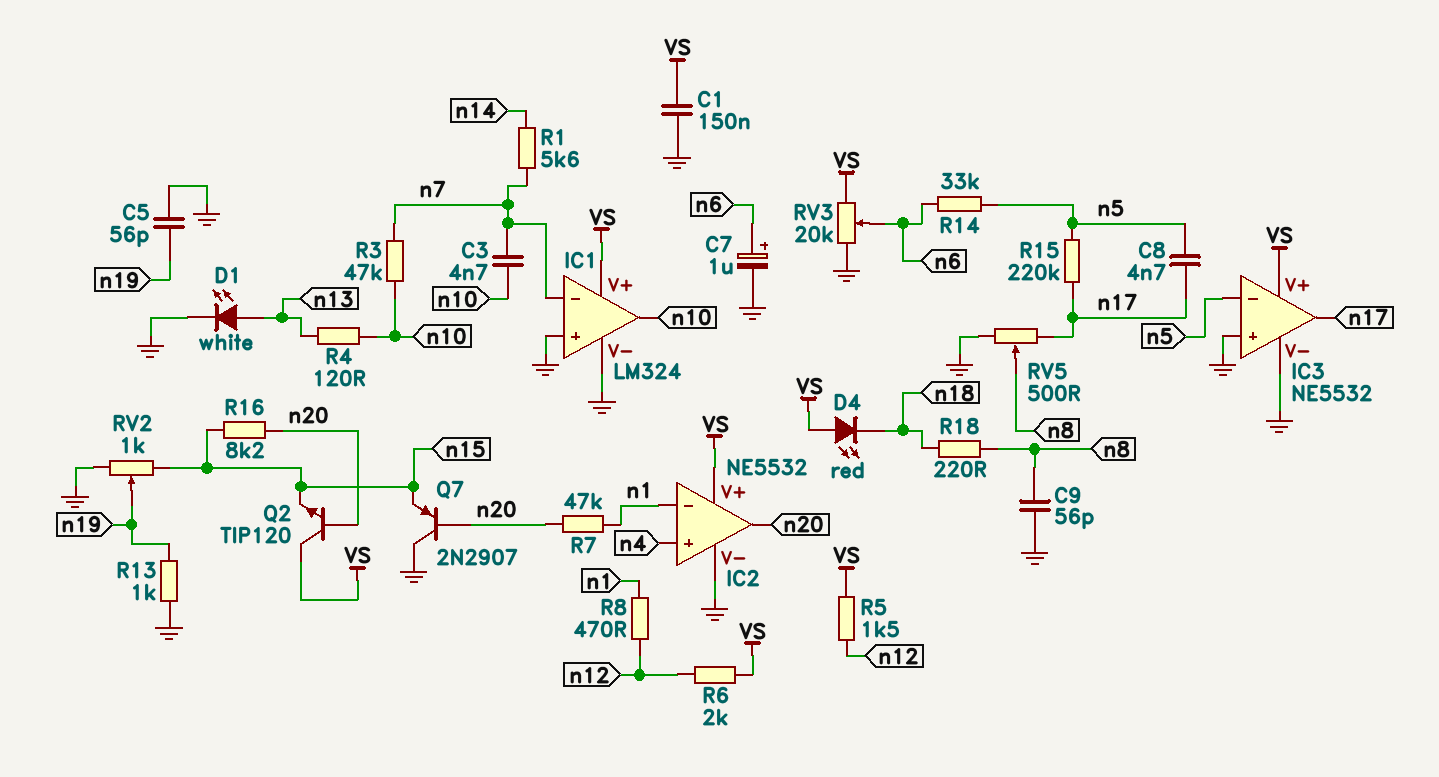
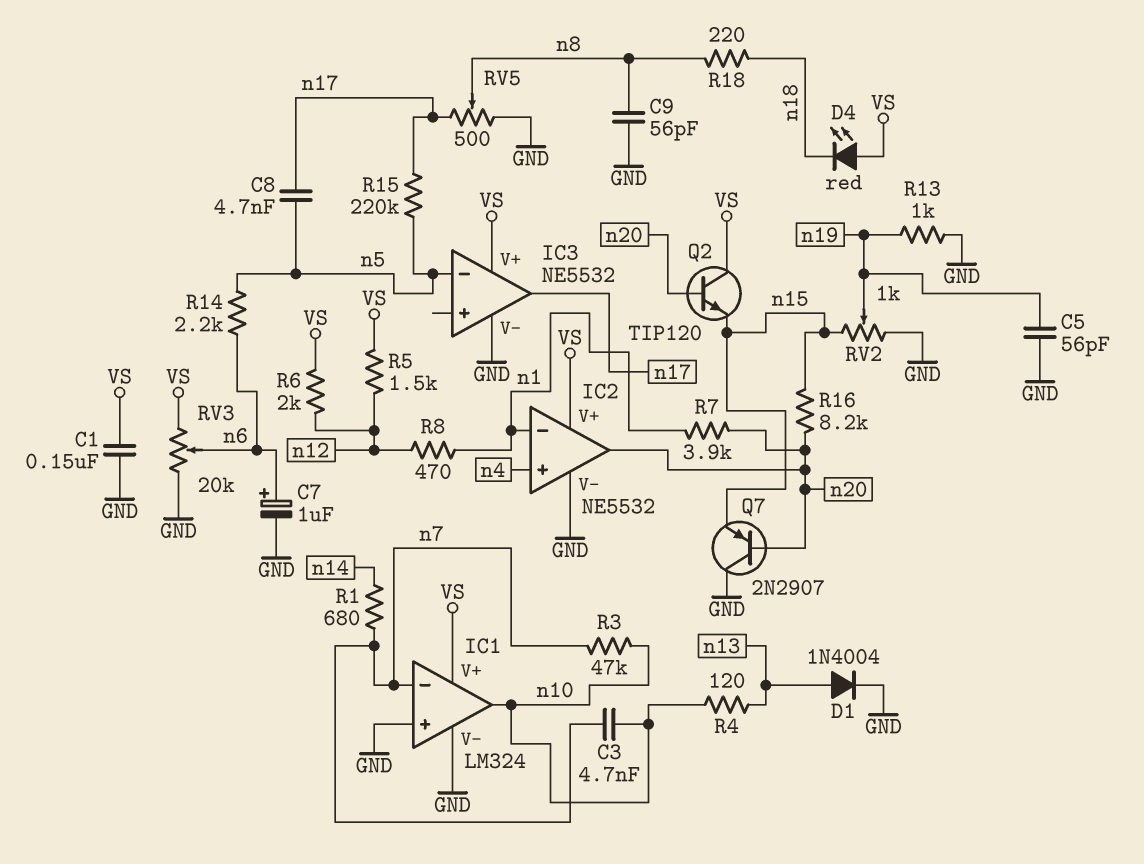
D1: LED white (A n13, K GND) -> diode 1N4004 (A n13, K GND)
IC3 pin in+: GND -> none
R1: 5.6k (n7, n14) -> 680 (n7, n14)
R7: 47k (n1, n20) -> 3.9k (n1, n20)
R14: 33k (n5, n6) -> 2.2k (n5, n6)

